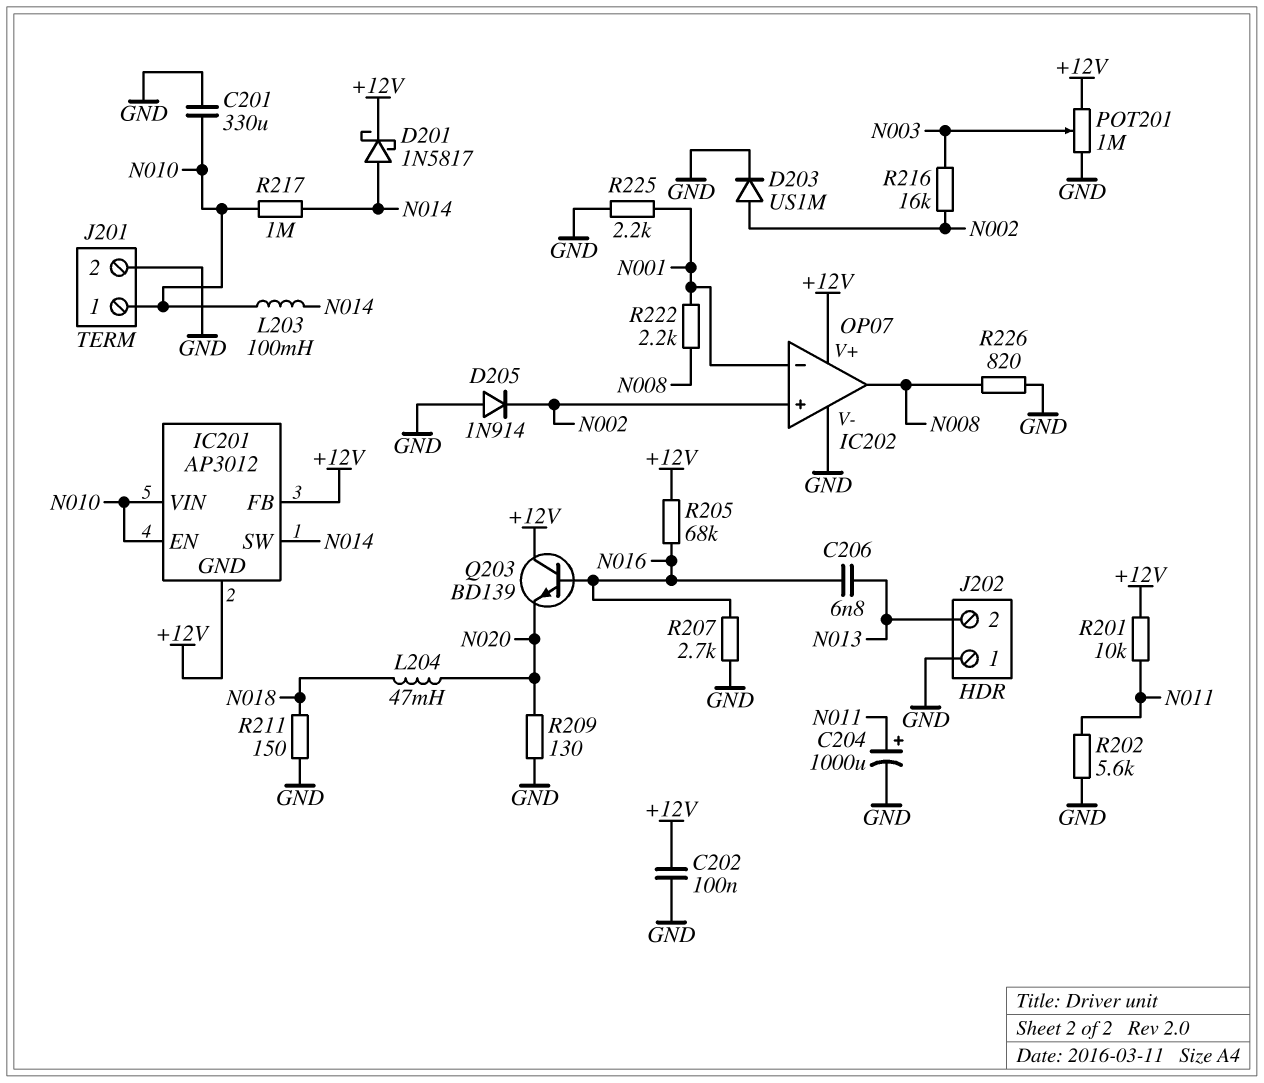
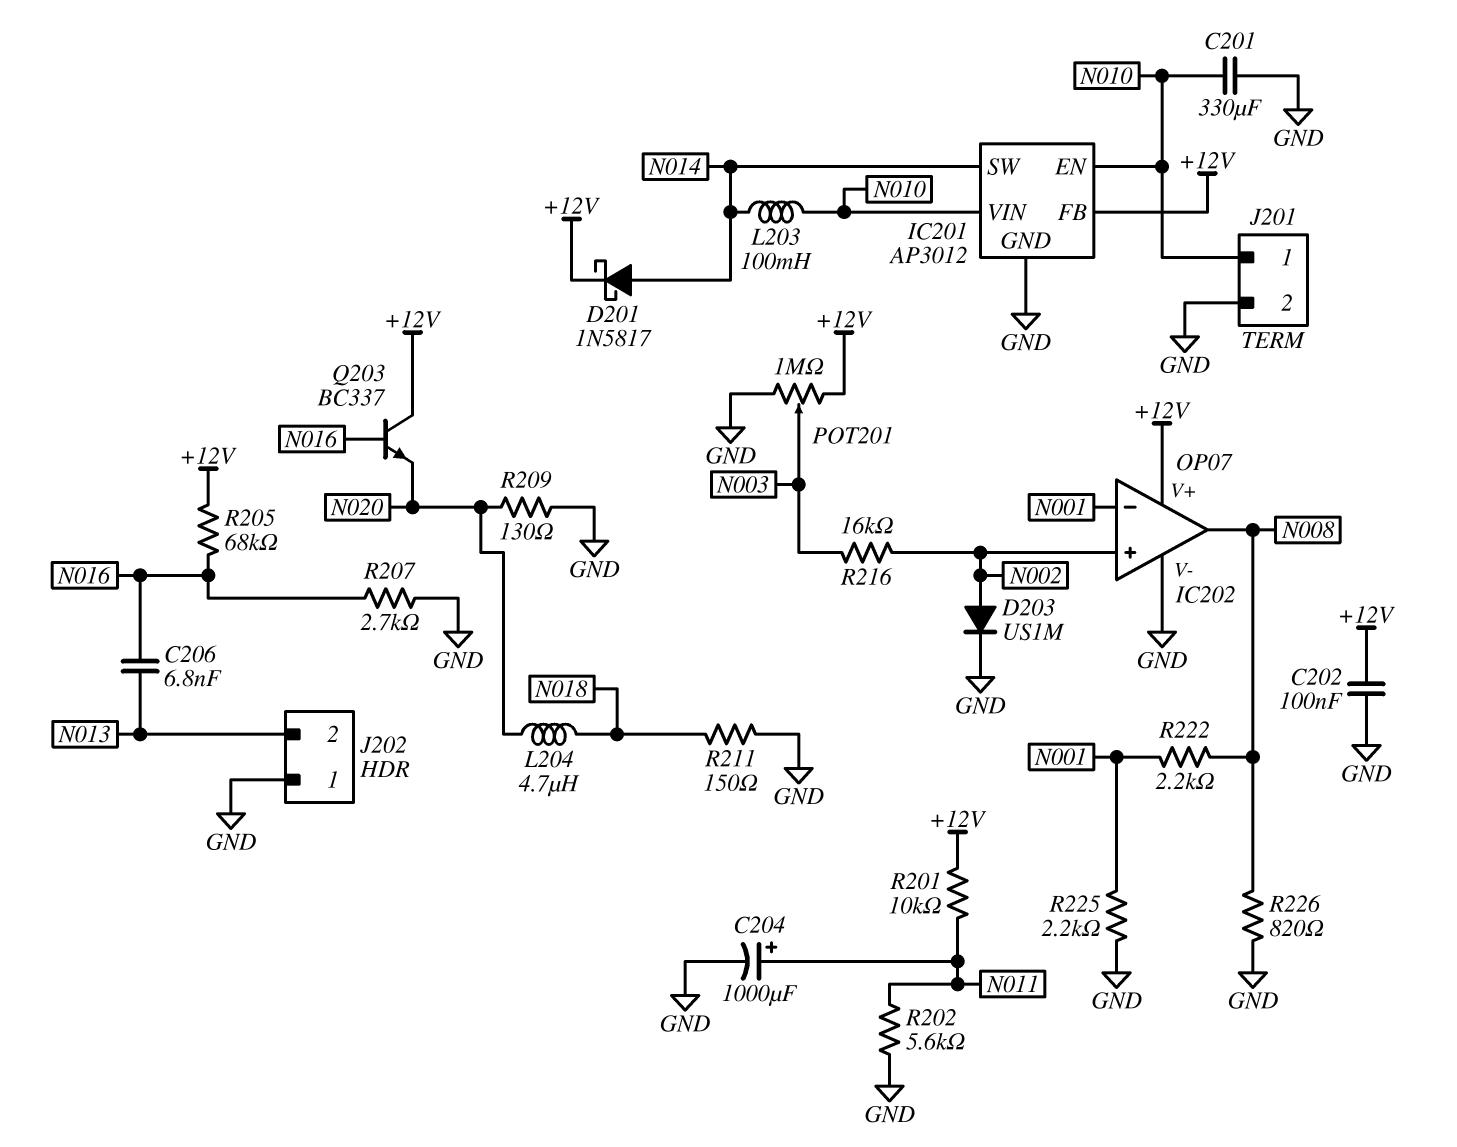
D205: diode 1N914 (A GND, K N002) -> none
IC201 pin GND: +12V -> GND
L204: 47mH (N018, N020) -> 4.7uH (N018, N020)
Q203: NPN BD139 (B N016, C +12V, E N020) -> NPN BC337 (B N016, C +12V, E N020)
R217: 1M (N010, N014) -> none

